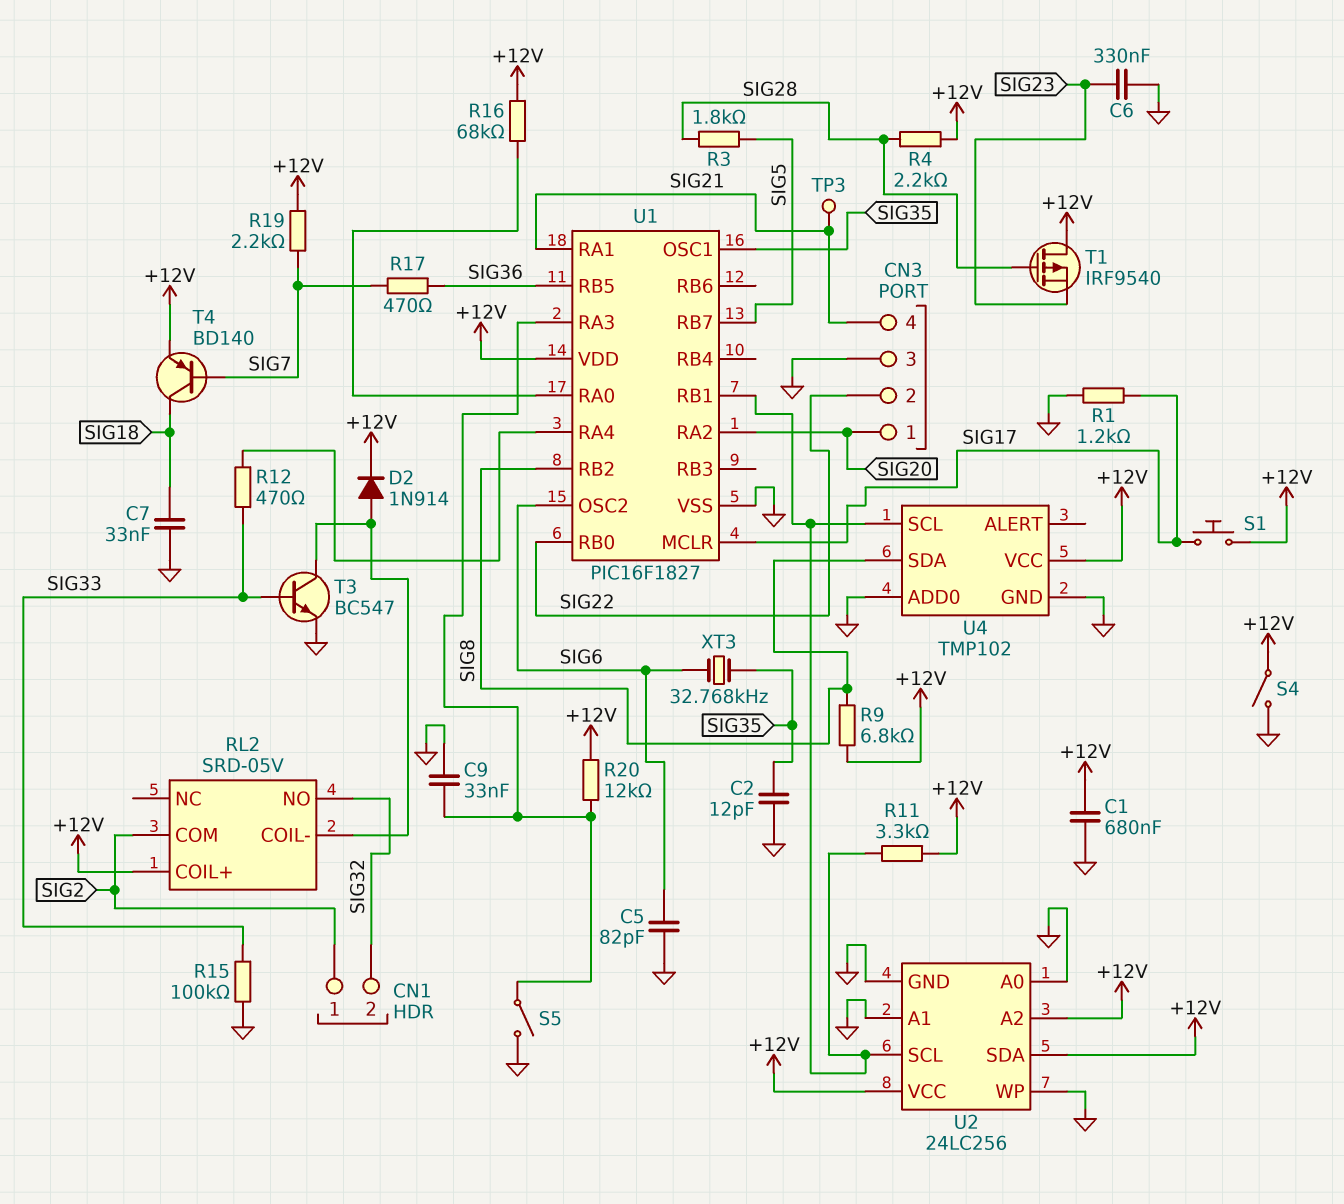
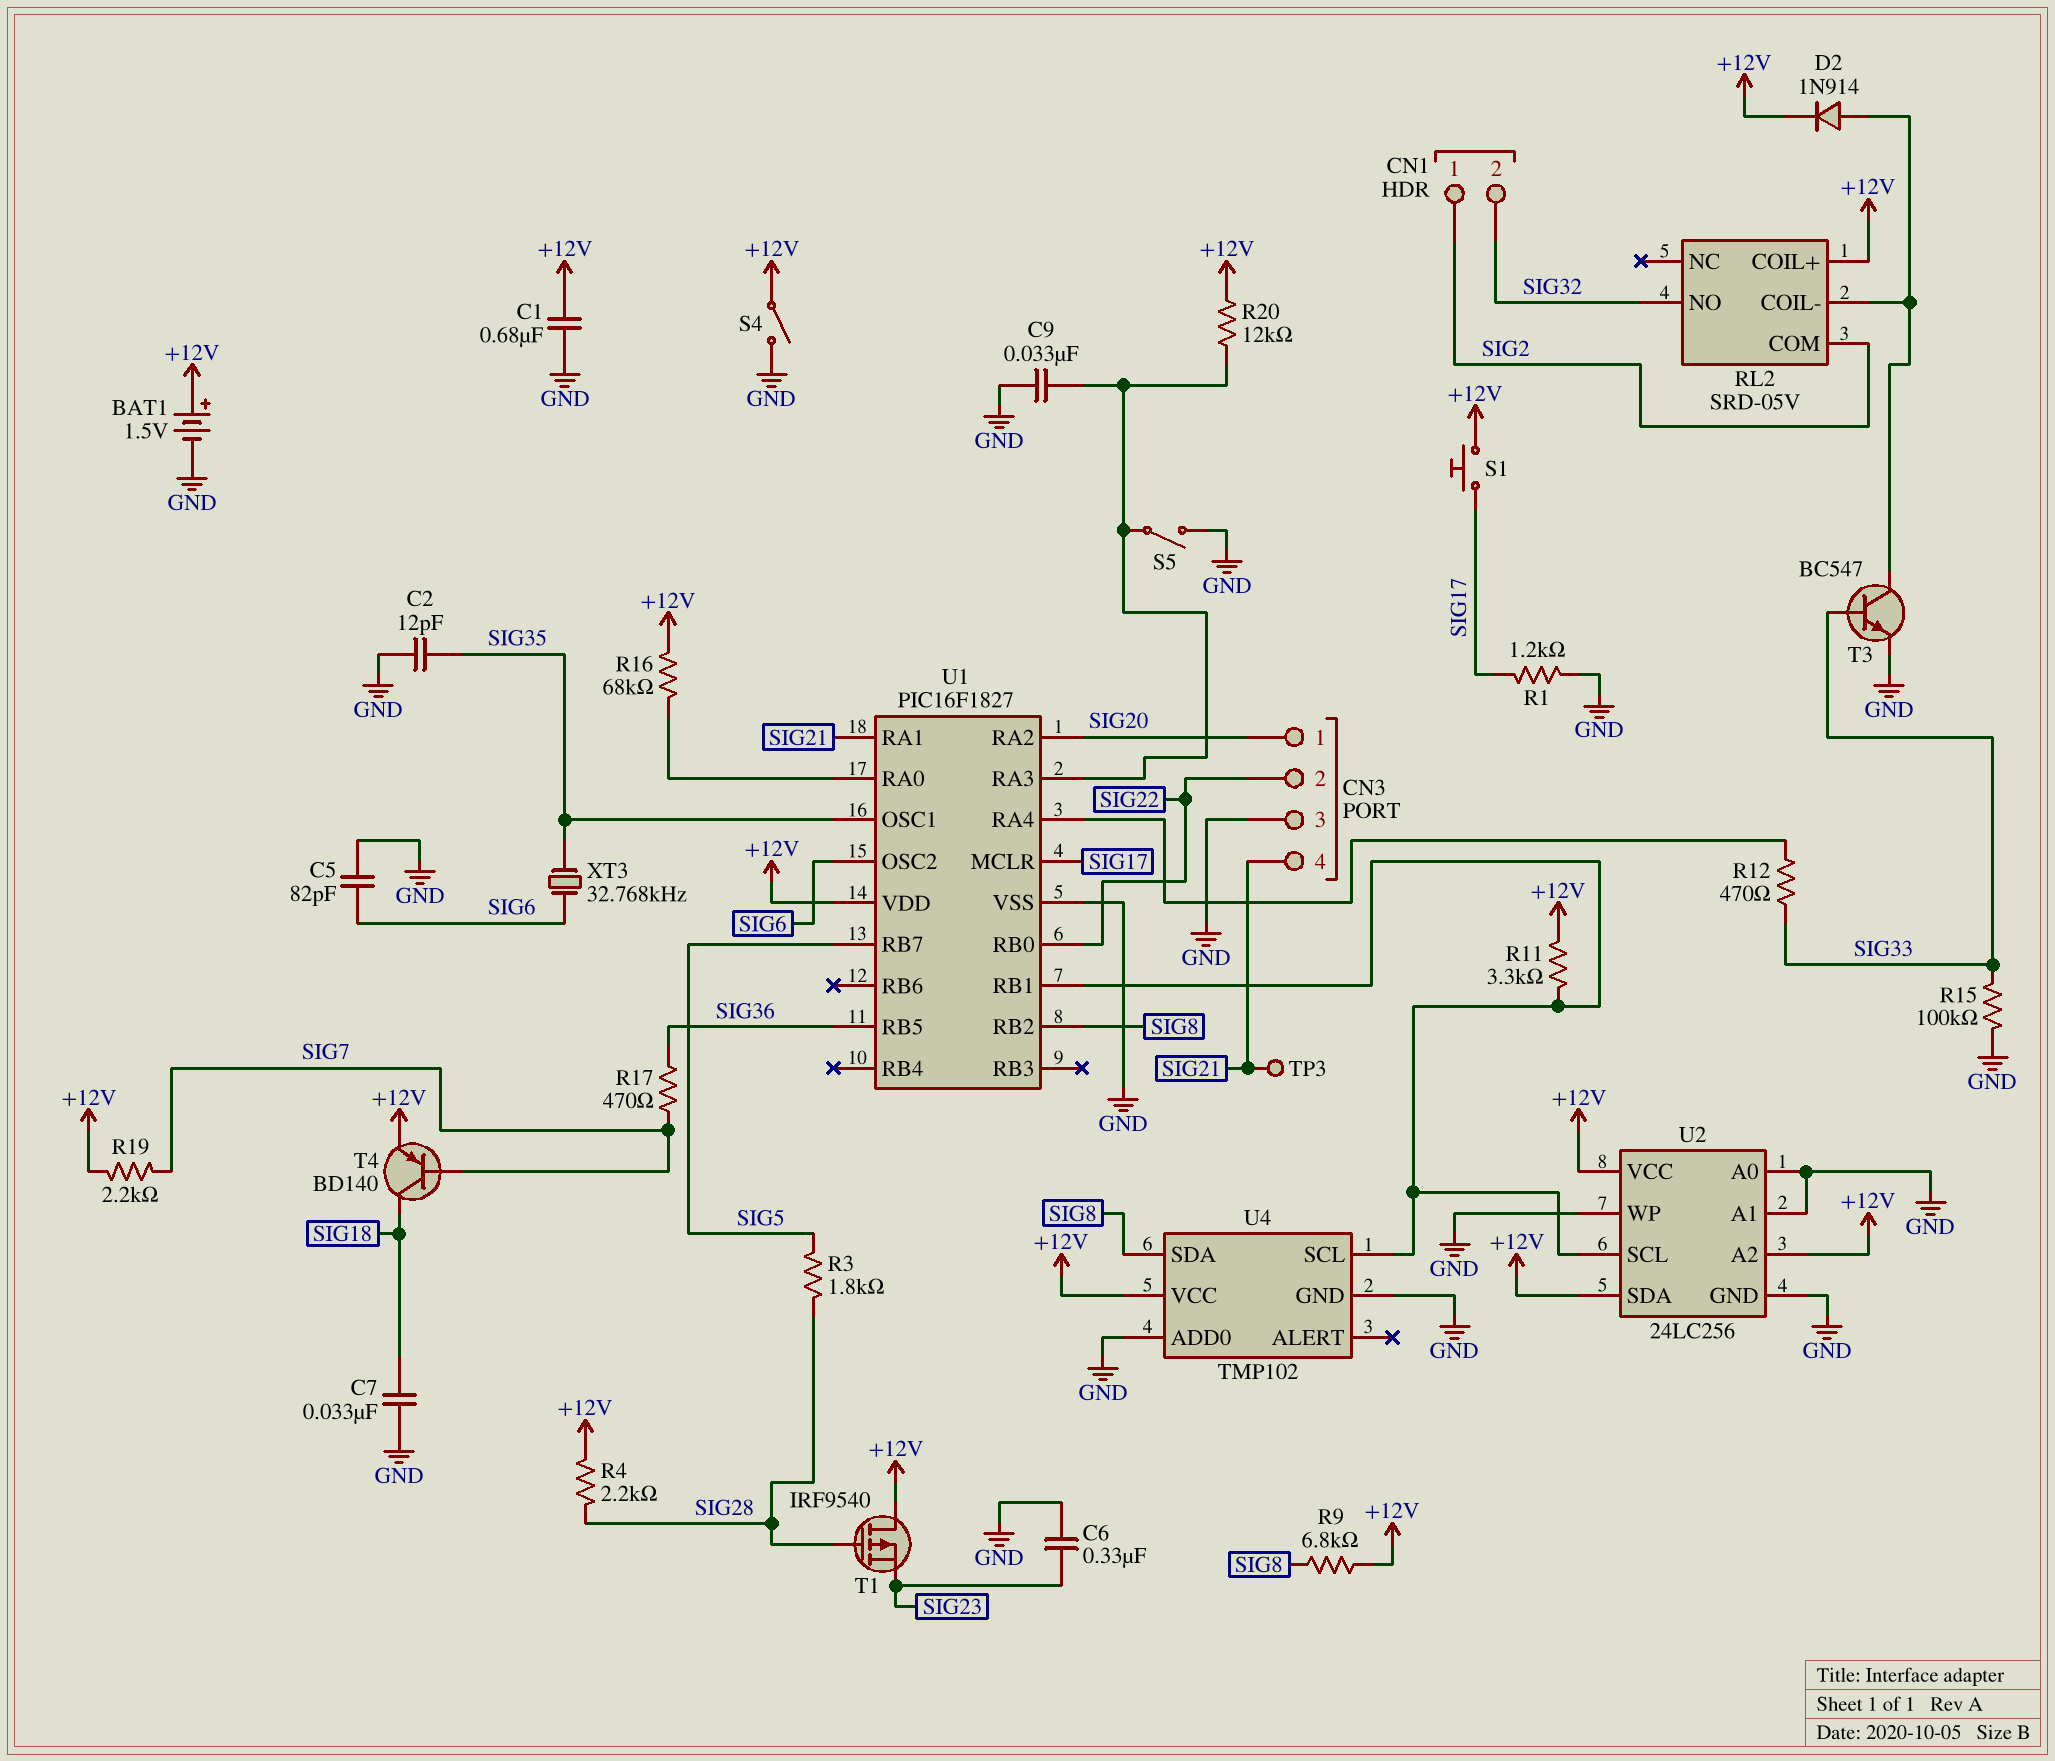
BAT1: none -> 1.5V (plus +12V, minus GND)

